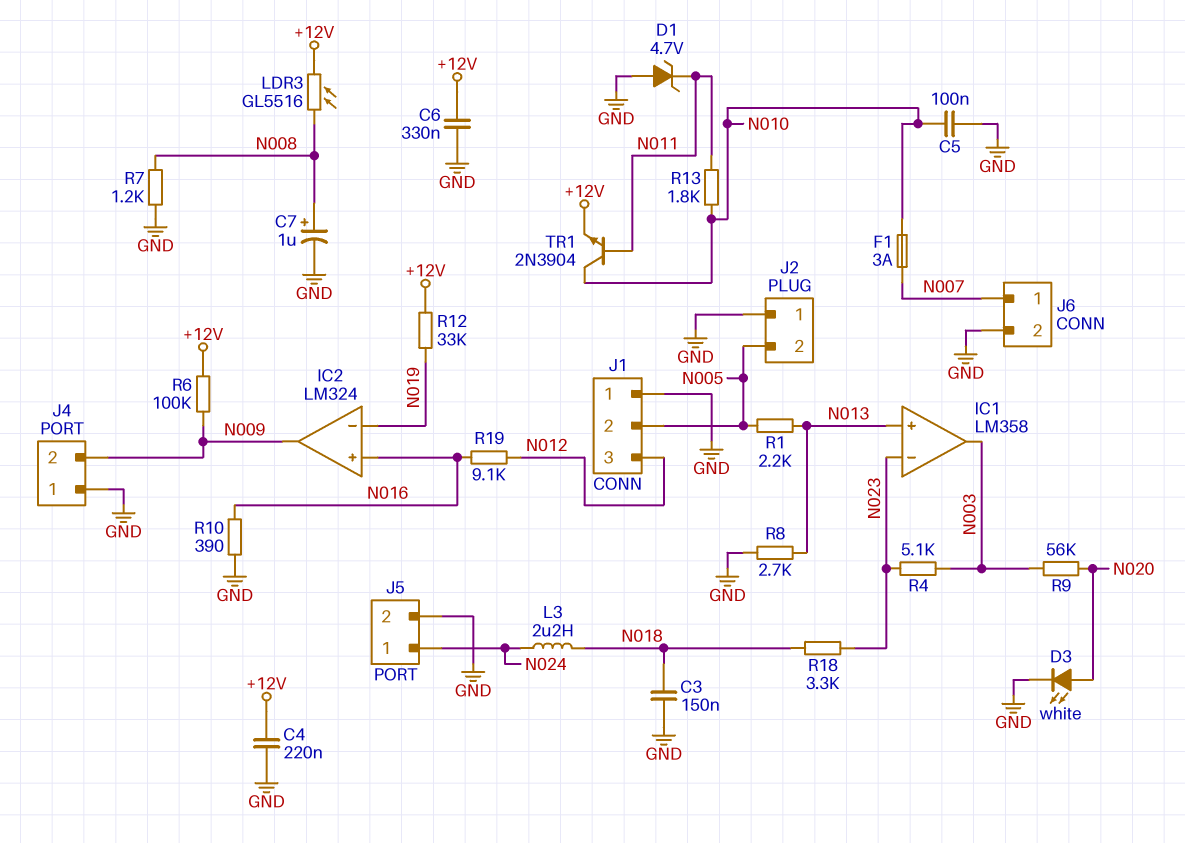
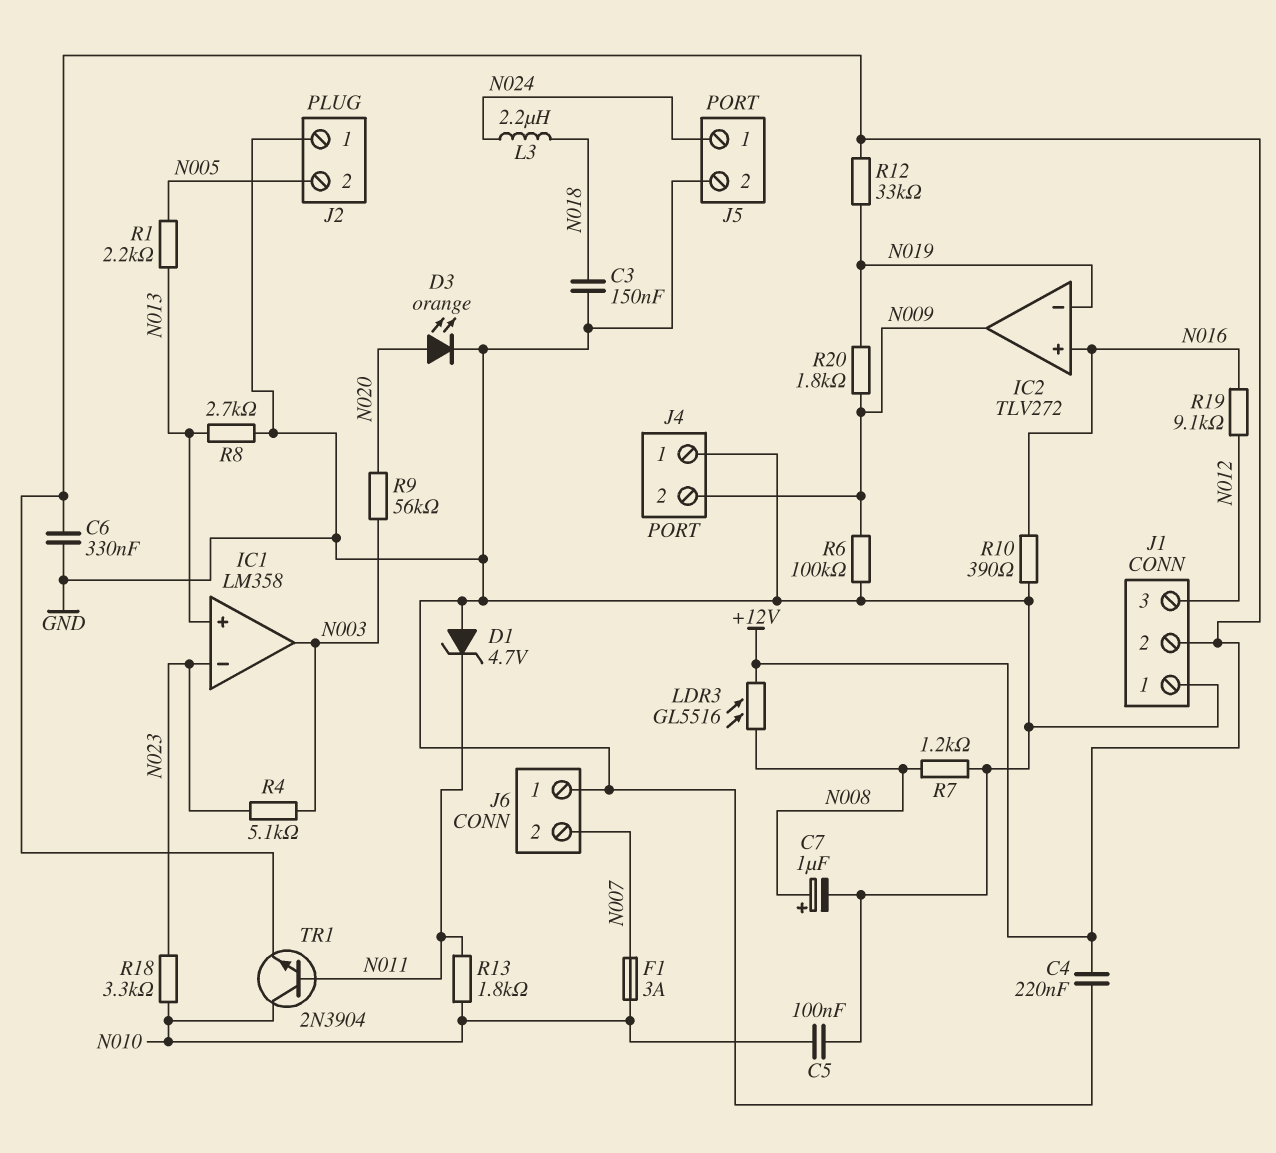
D3: LED white (A N020, K GND) -> LED orange (A N020, K GND)
IC2: LM324 -> TLV272
J1 pin 2: N005 -> +12V
J6 pin 1: N007 -> GND
J6 pin 2: GND -> N007
R6: 100k (+12V, N009) -> 100k (GND, N009)
R18: 3.3k (N018, N023) -> 3.3k (N010, N023)
R20: none -> 1.8k (N009, N019)

